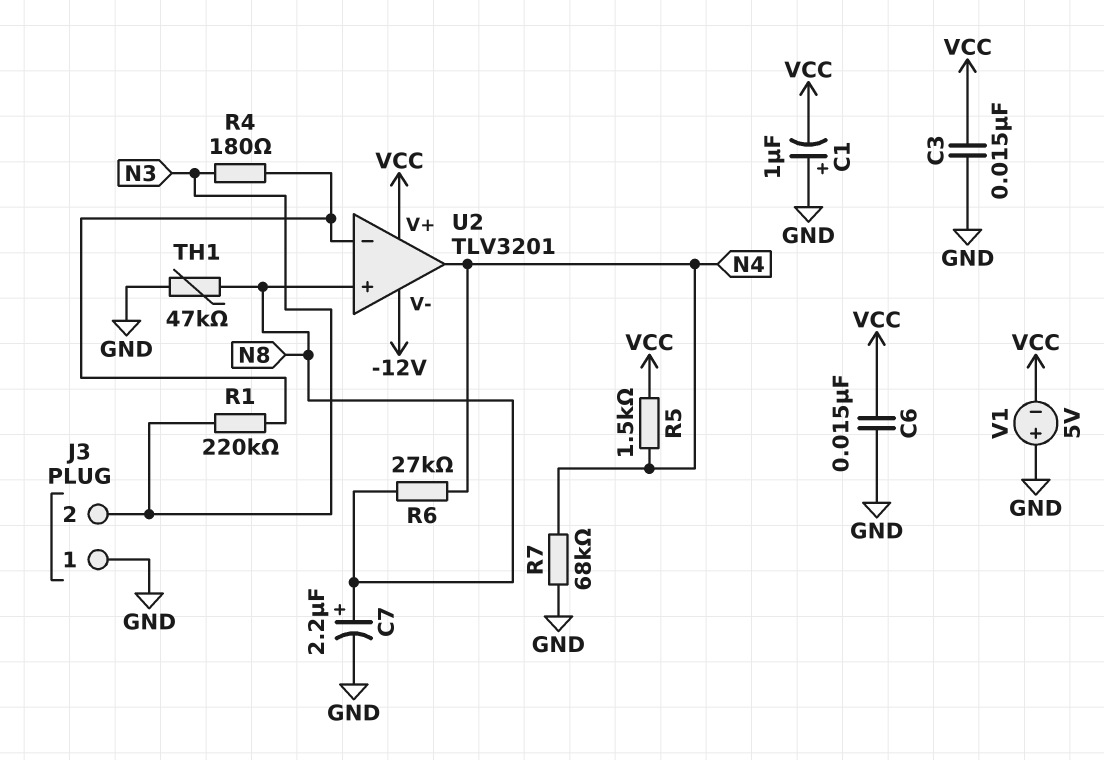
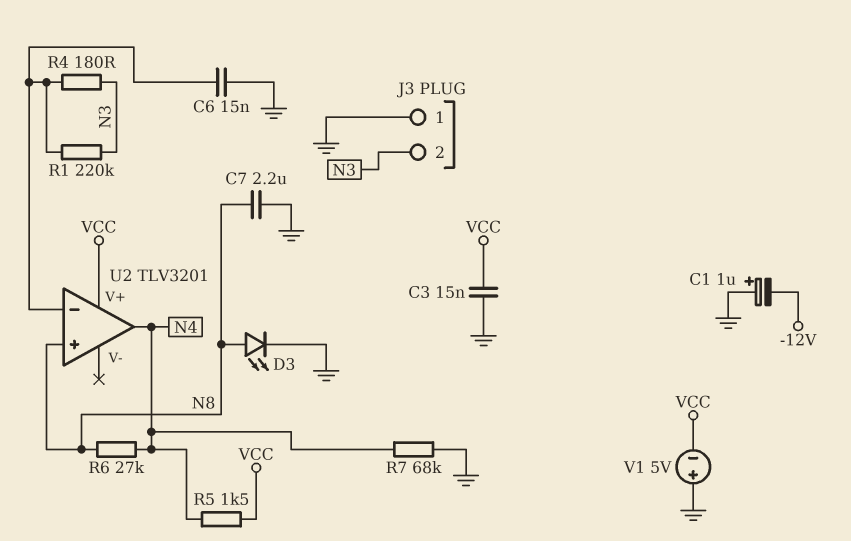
C1: 1uF (plus GND, minus VCC) -> 1uF (plus GND, minus -12V)
C6: 15nF (GND, VCC) -> 15nF (GND, U2/in-)
C7: 2.2uF (plus N8, minus GND) -> 2.2uF (GND, N8)
D3: none -> LED (A N8, K GND)
TH1: 47k (GND, N8) -> none
U2 pin V-: -12V -> none

